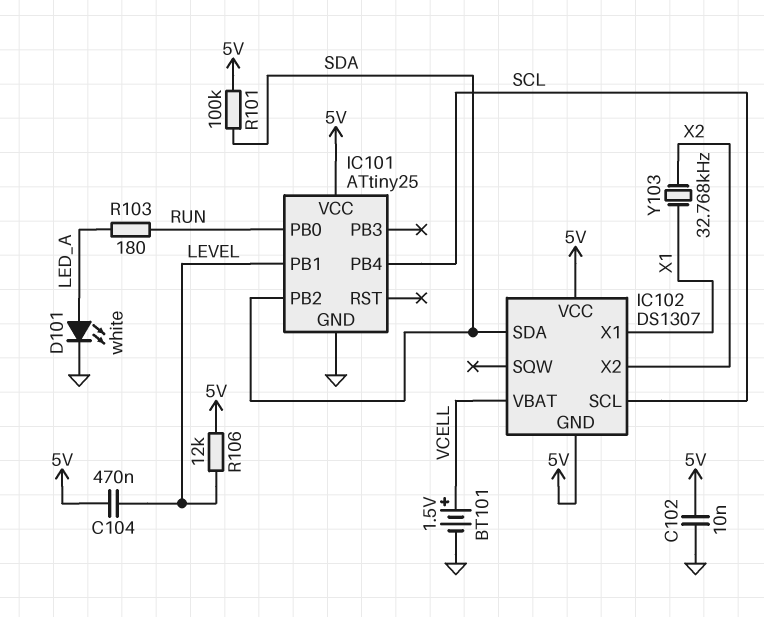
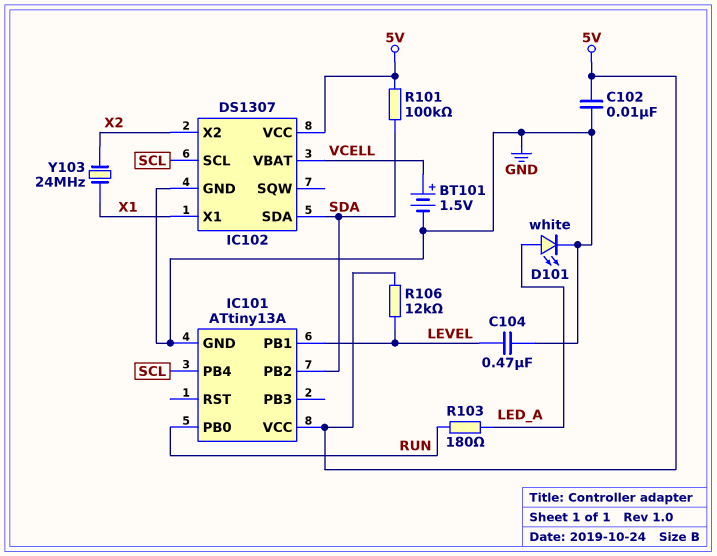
C104: 470nF (5V, LEVEL) -> 470nF (GND, LEVEL)
IC101: ATtiny25 -> ATtiny13A
IC102 pin GND: 5V -> GND
Y103: 32.768kHz (X1, X2) -> 24MHz (X1, X2)

